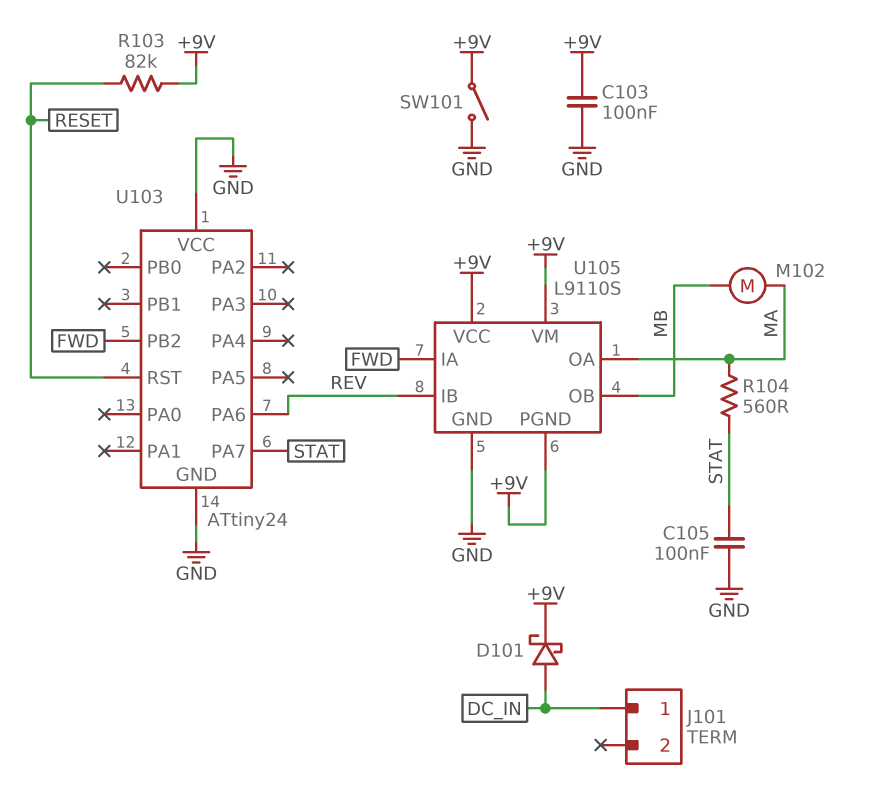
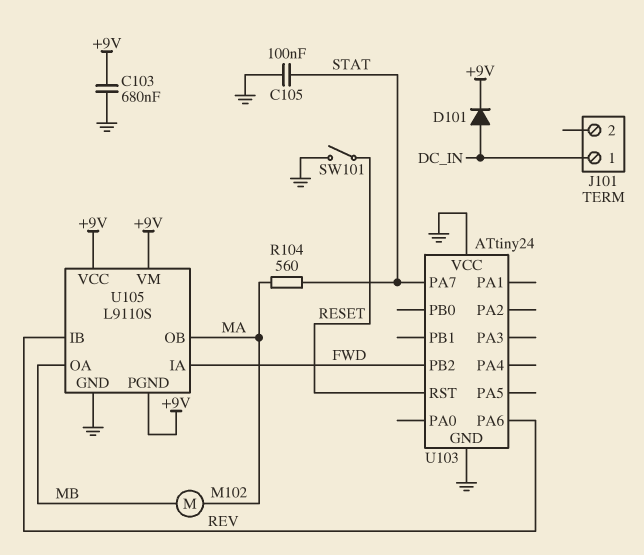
C103: 100nF (+9V, GND) -> 680nF (+9V, GND)
D101: schottky (A DC_IN, K +9V) -> diode (A DC_IN, K +9V)
R103: 82k (+9V, RESET) -> none
SW101: switch (+9V, GND) -> switch (GND, RESET)
U105 pin OA: MA -> MB
U105 pin OB: MB -> MA

